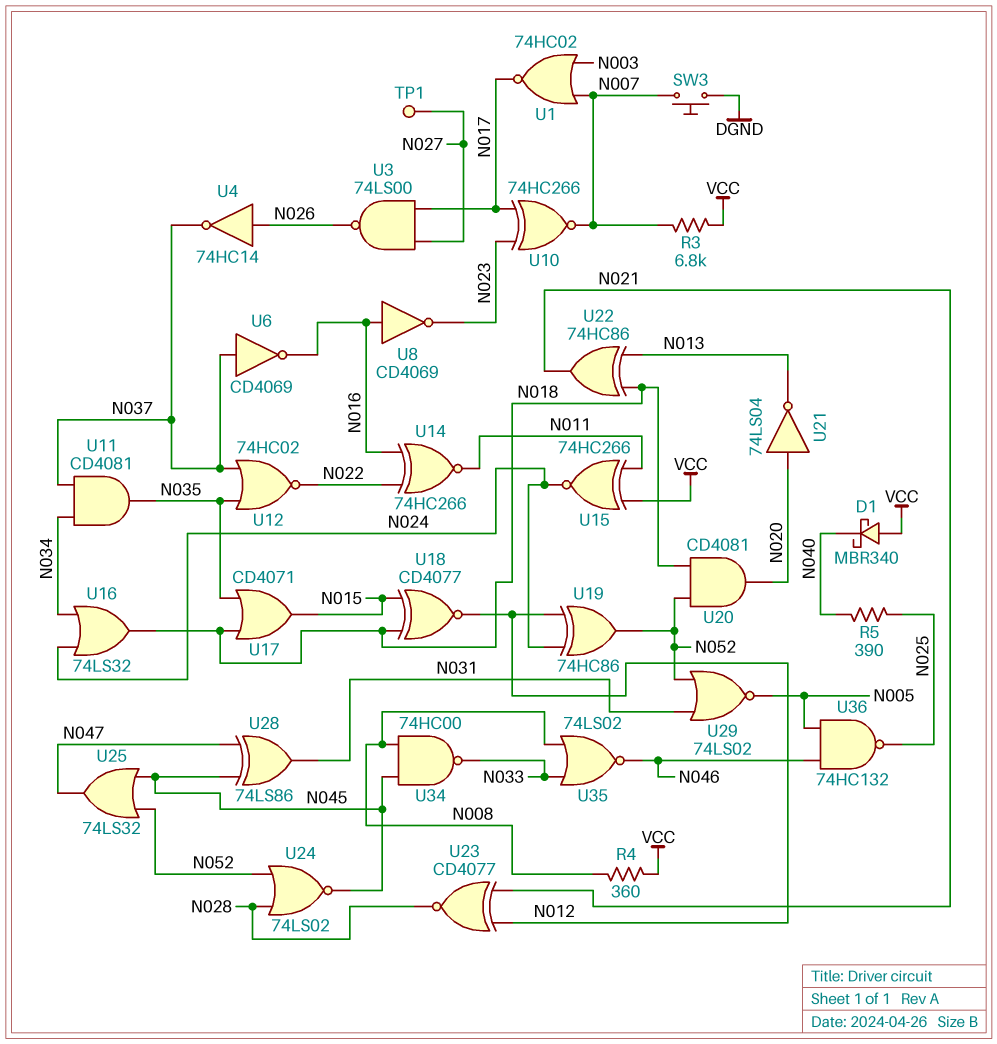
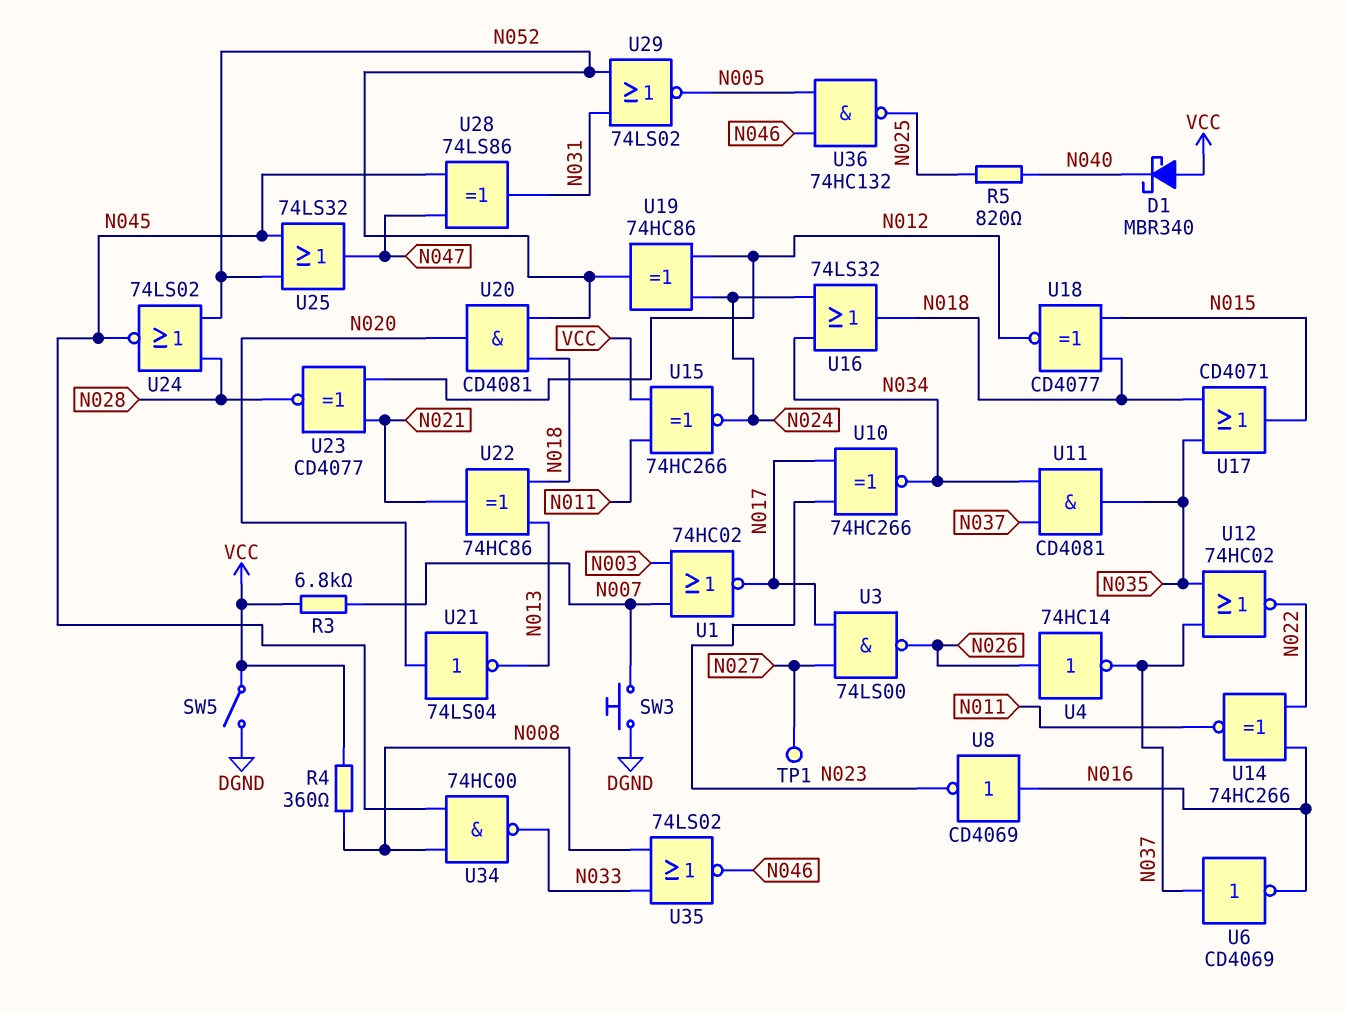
R5: 390 (N025, N040) -> 820 (N025, N040)
SW5: none -> switch (DGND, VCC)
U10: XNOR 74HC266 (in N017, in N023, out N007) -> XNOR 74HC266 (in N017, in N023, out N034)

